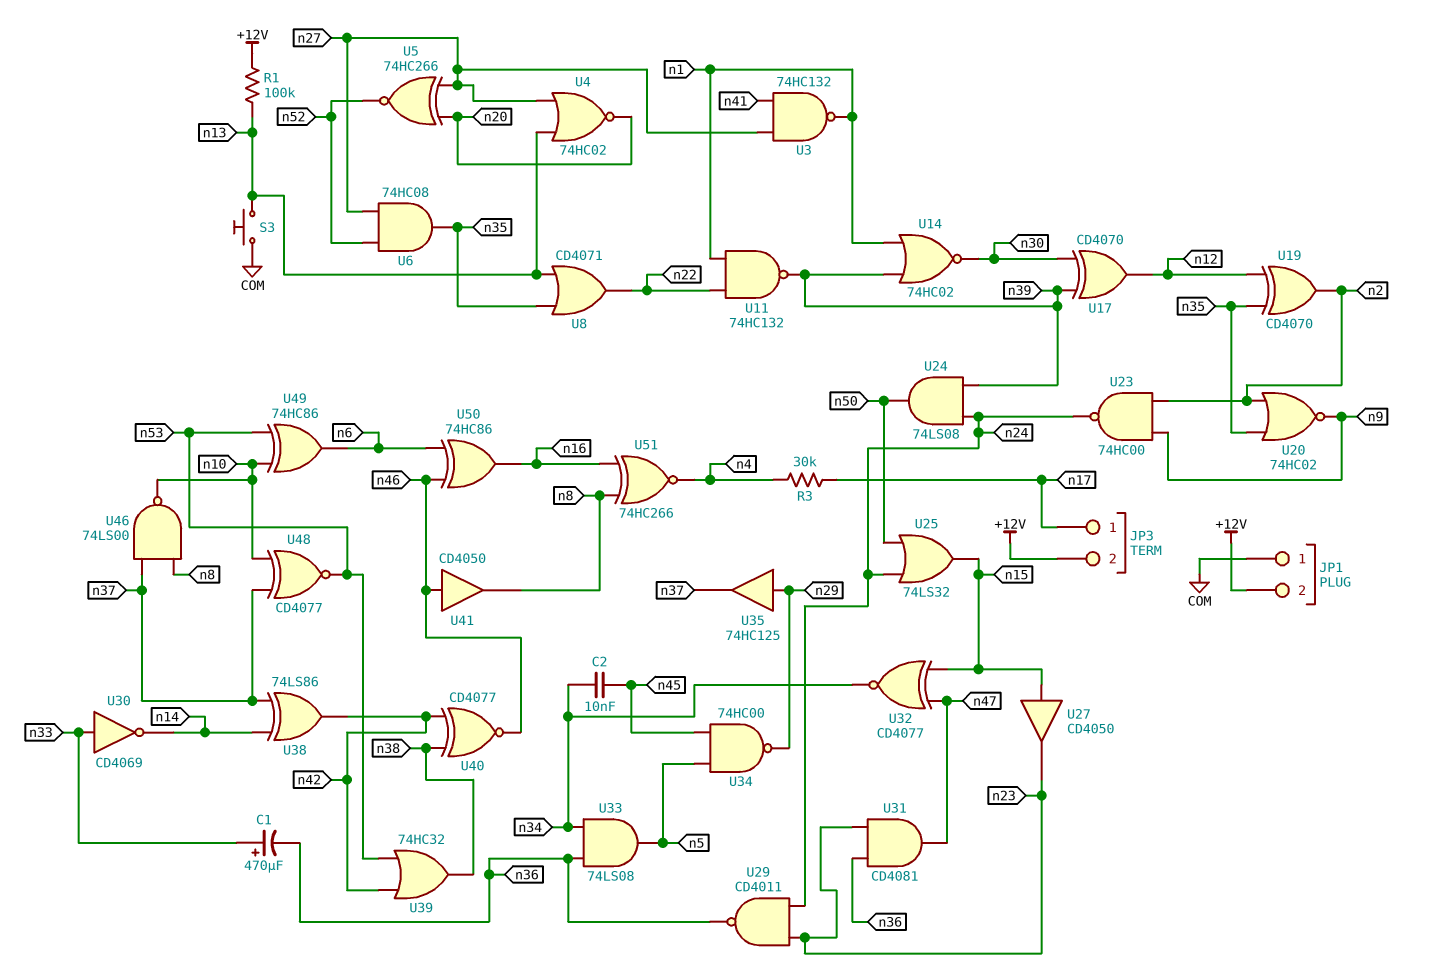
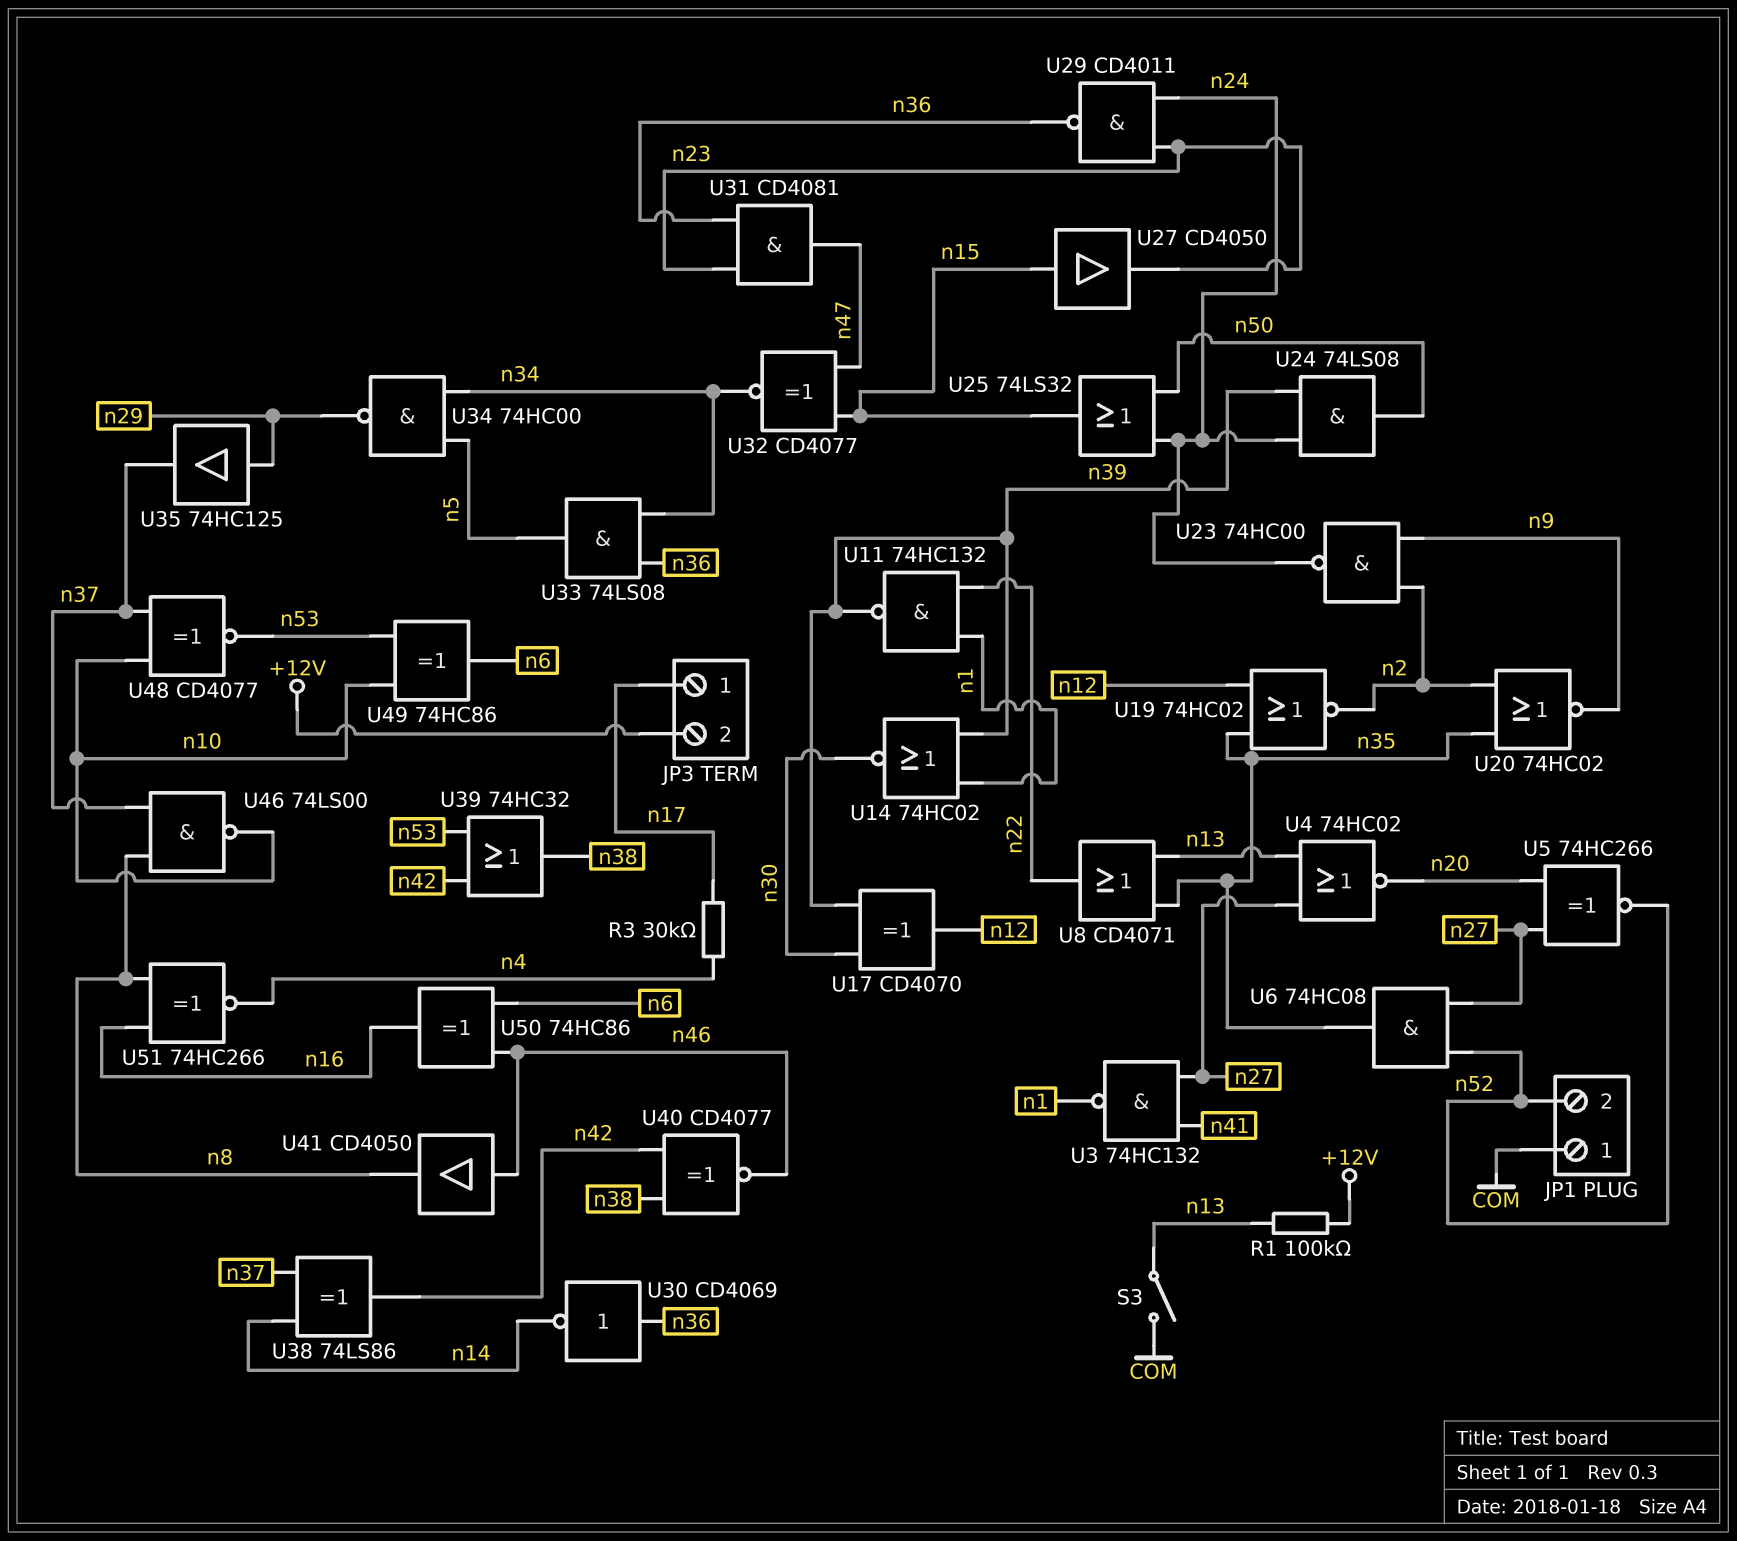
C1: 470uF (plus n33, minus n36) -> none
C2: 10nF (n34, n45) -> none
JP1 pin 2: +12V -> n52
S3: button (COM, n13) -> switch (COM, n13)
U19: XOR CD4070 (in n12, in n35, out n2) -> NOR 74HC02 (in n12, in n35, out n2)
U30: NOT CD4069 (in n33, out n14) -> NOT CD4069 (in n36, out n14)
U34: NAND 74HC00 (in n5, in n45, out n29) -> NAND 74HC00 (in n5, in n34, out n29)

